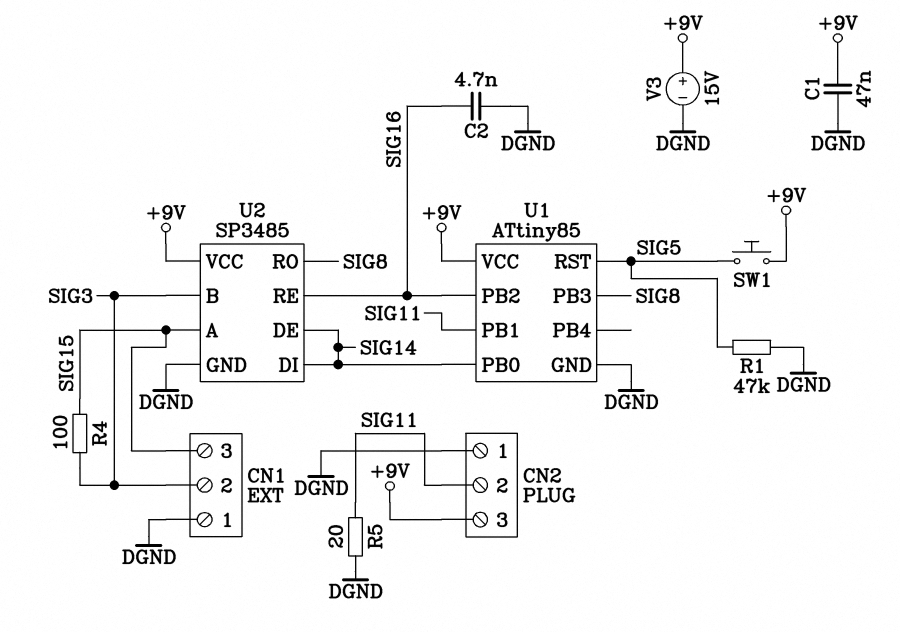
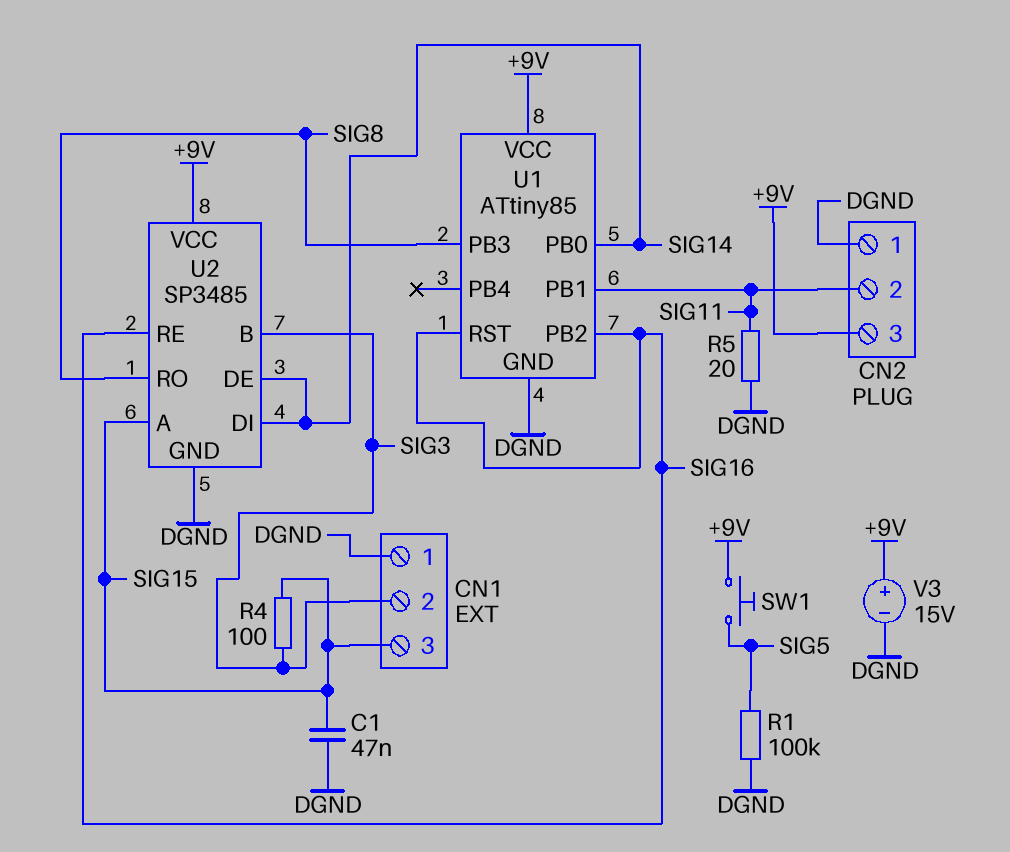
C1: 47nF (+9V, DGND) -> 47nF (DGND, SIG15)
C2: 4.7nF (DGND, SIG16) -> none
R1: 47k (DGND, SIG5) -> 100k (DGND, SIG5)
U1 pin RST: SIG5 -> SIG16

